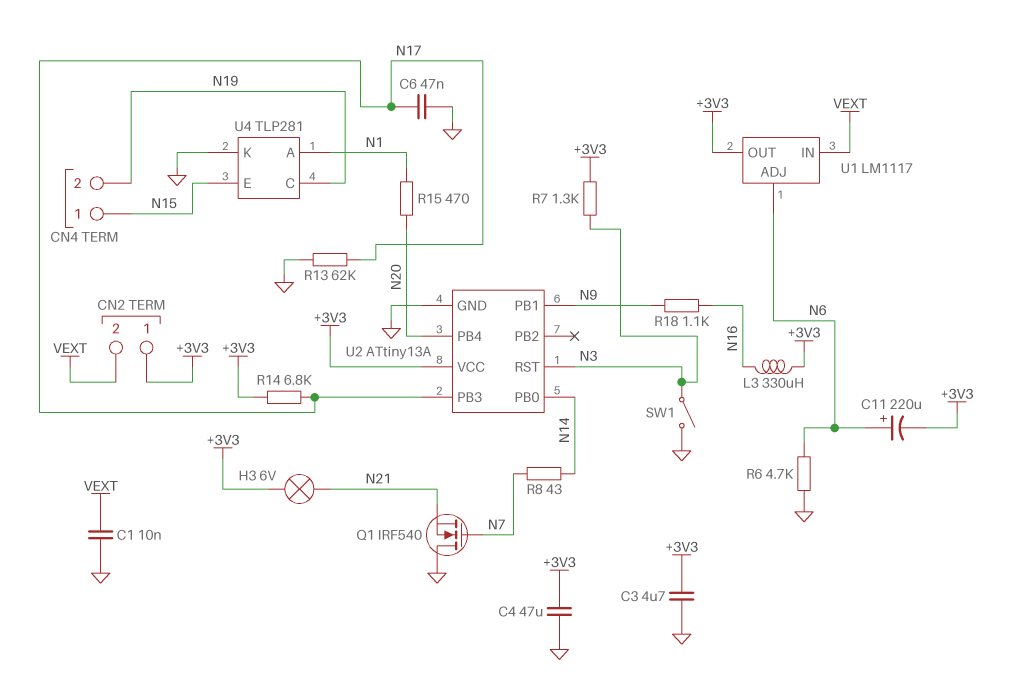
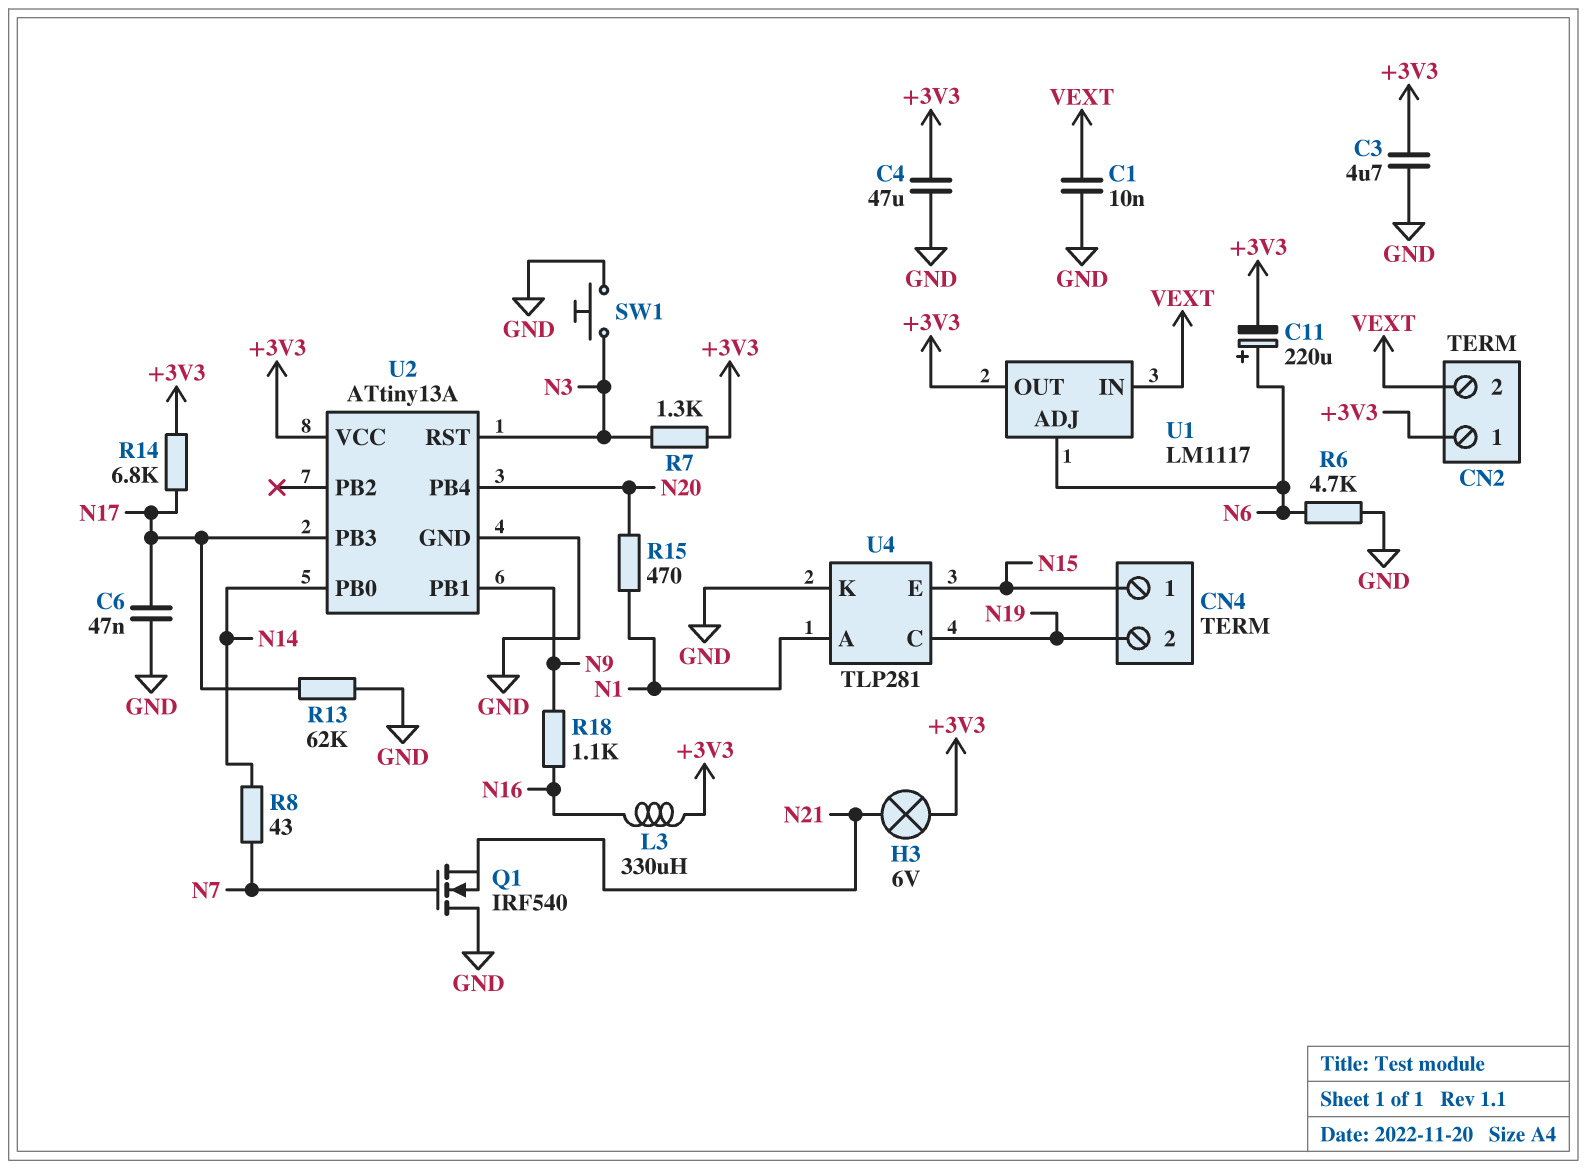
SW1: switch (GND, N3) -> button (GND, N3)

